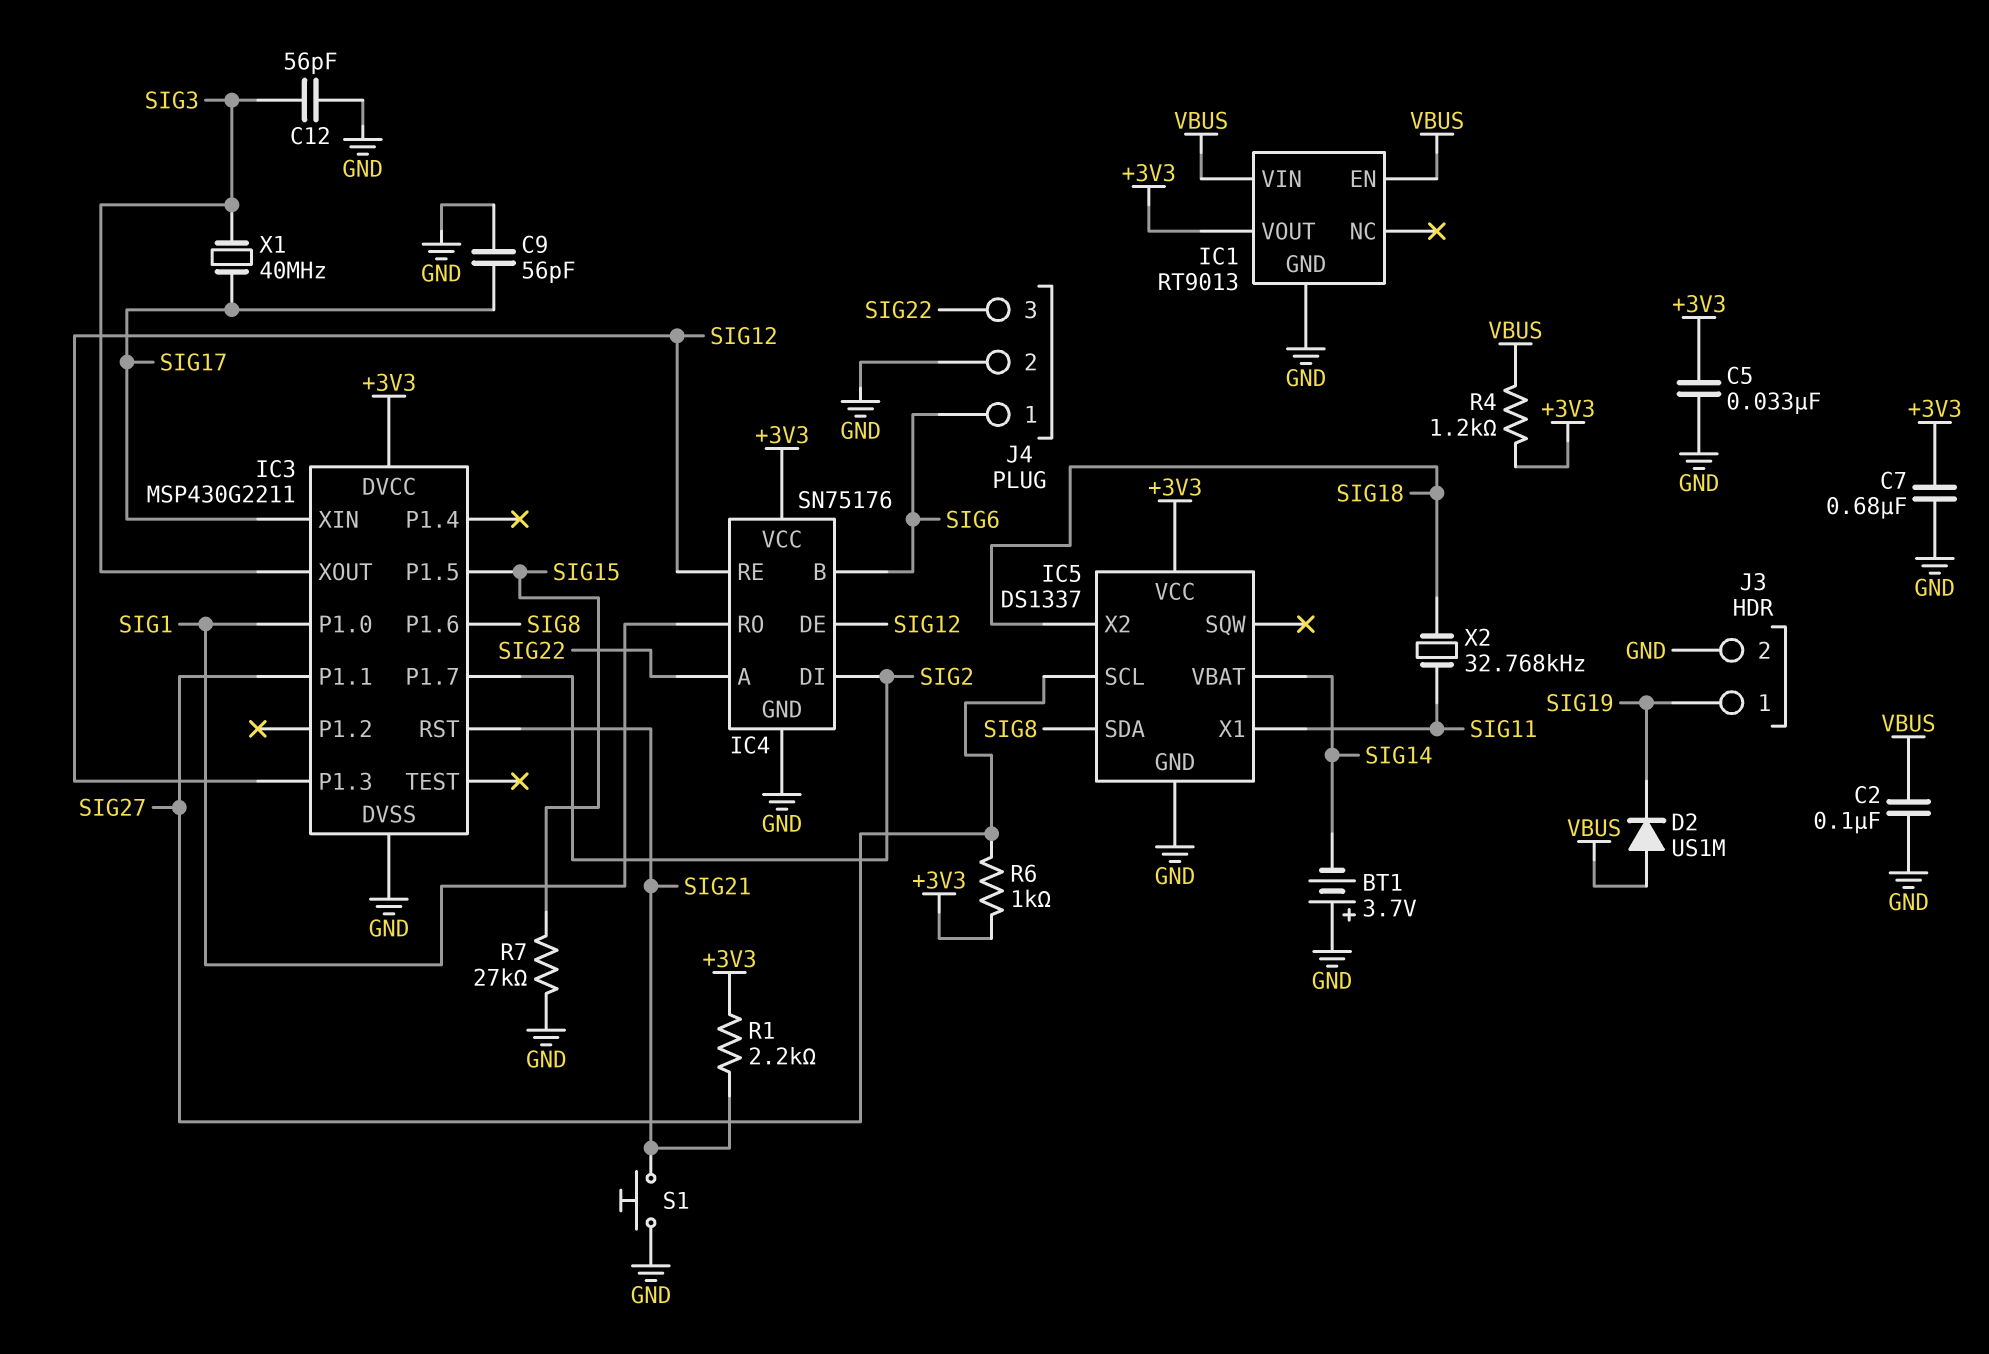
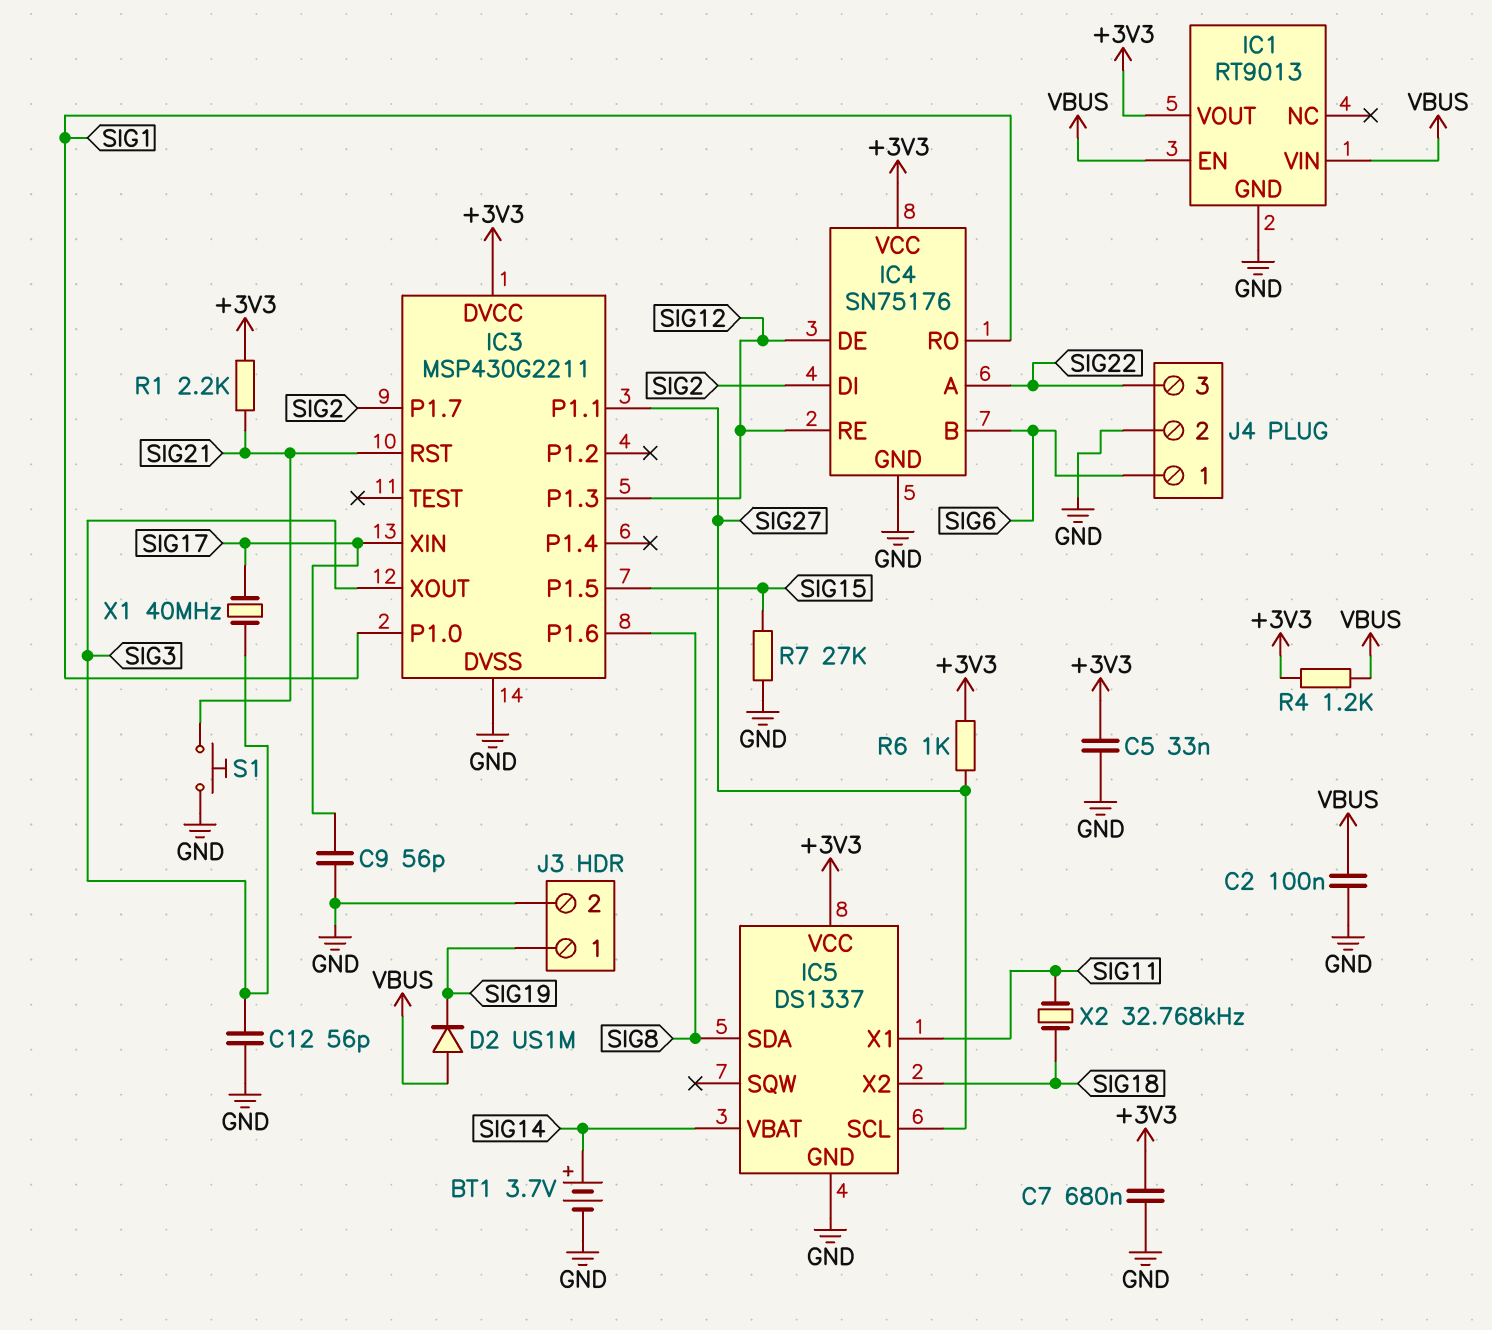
BT1: 3.7V (plus GND, minus SIG14) -> 3.7V (plus SIG14, minus GND)

